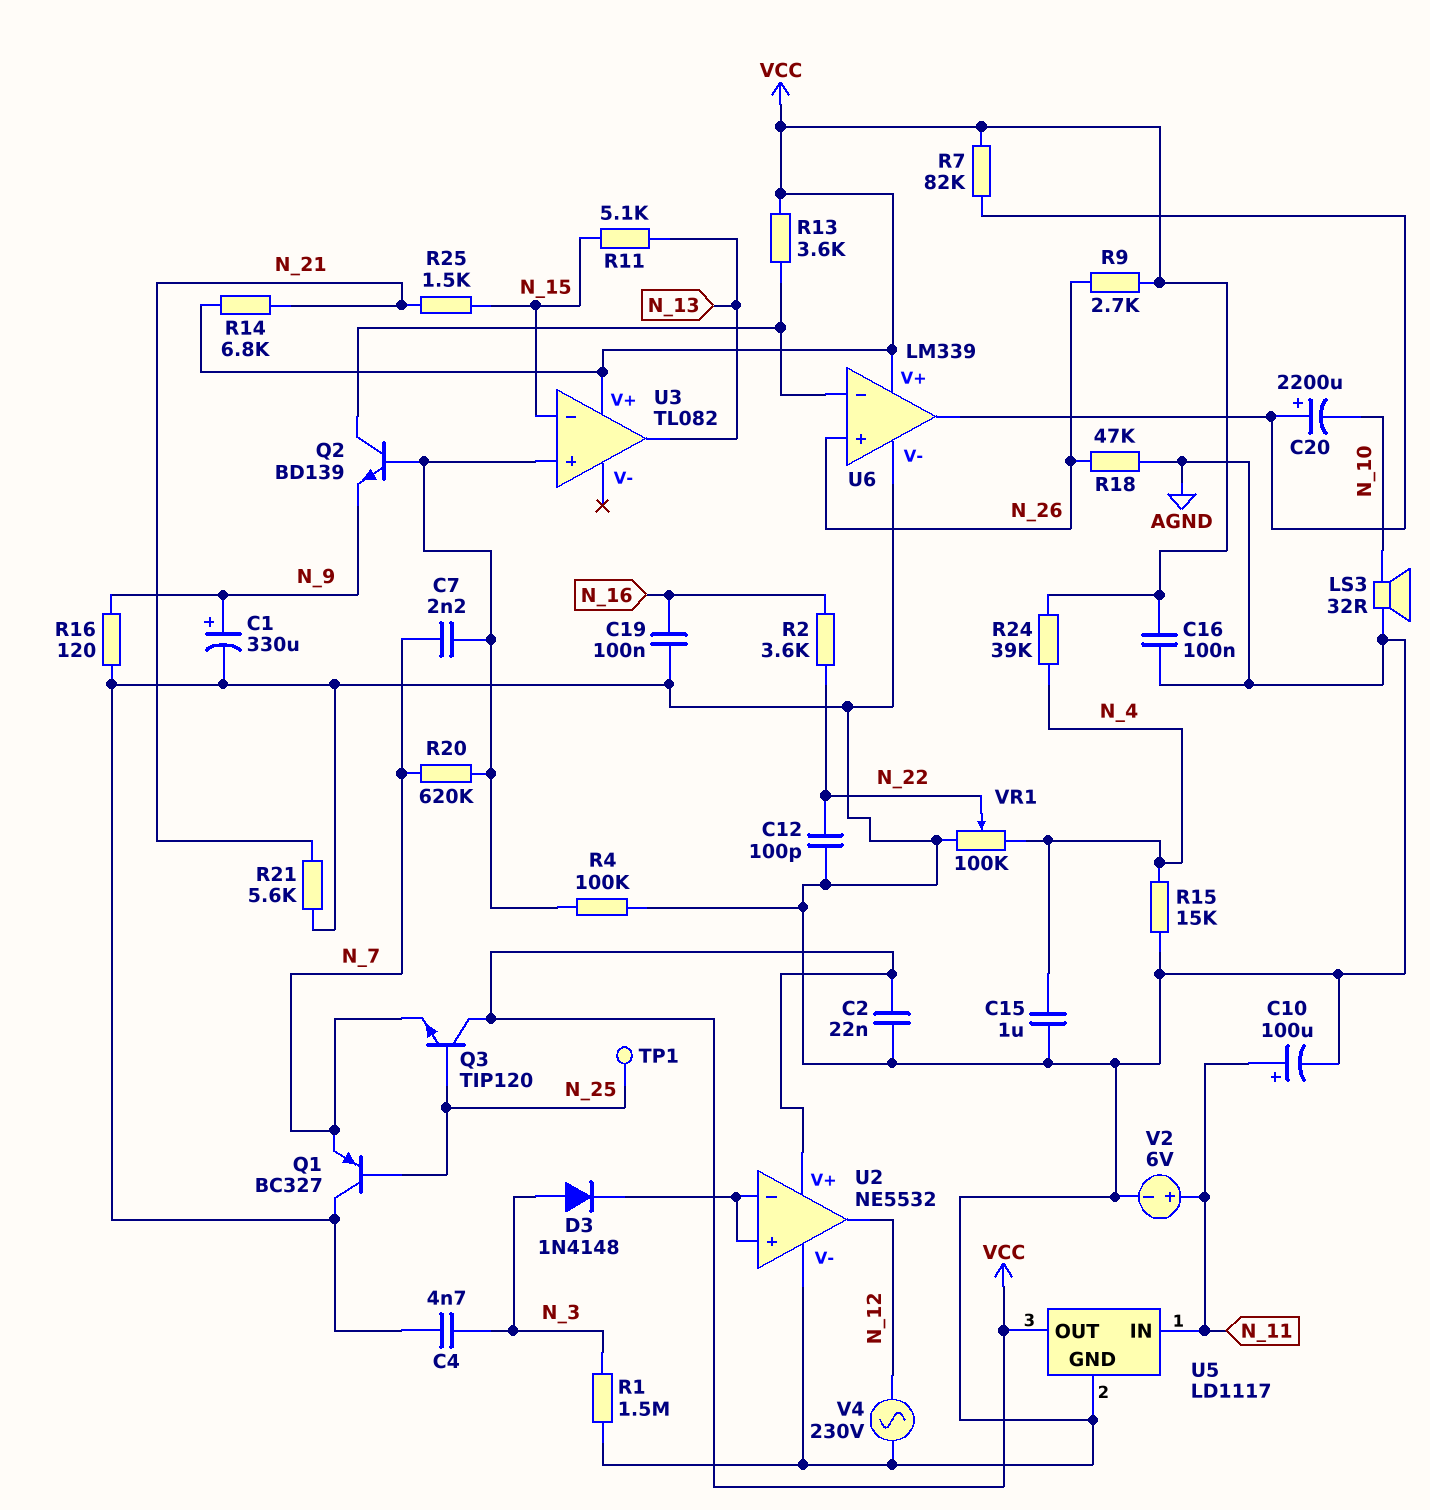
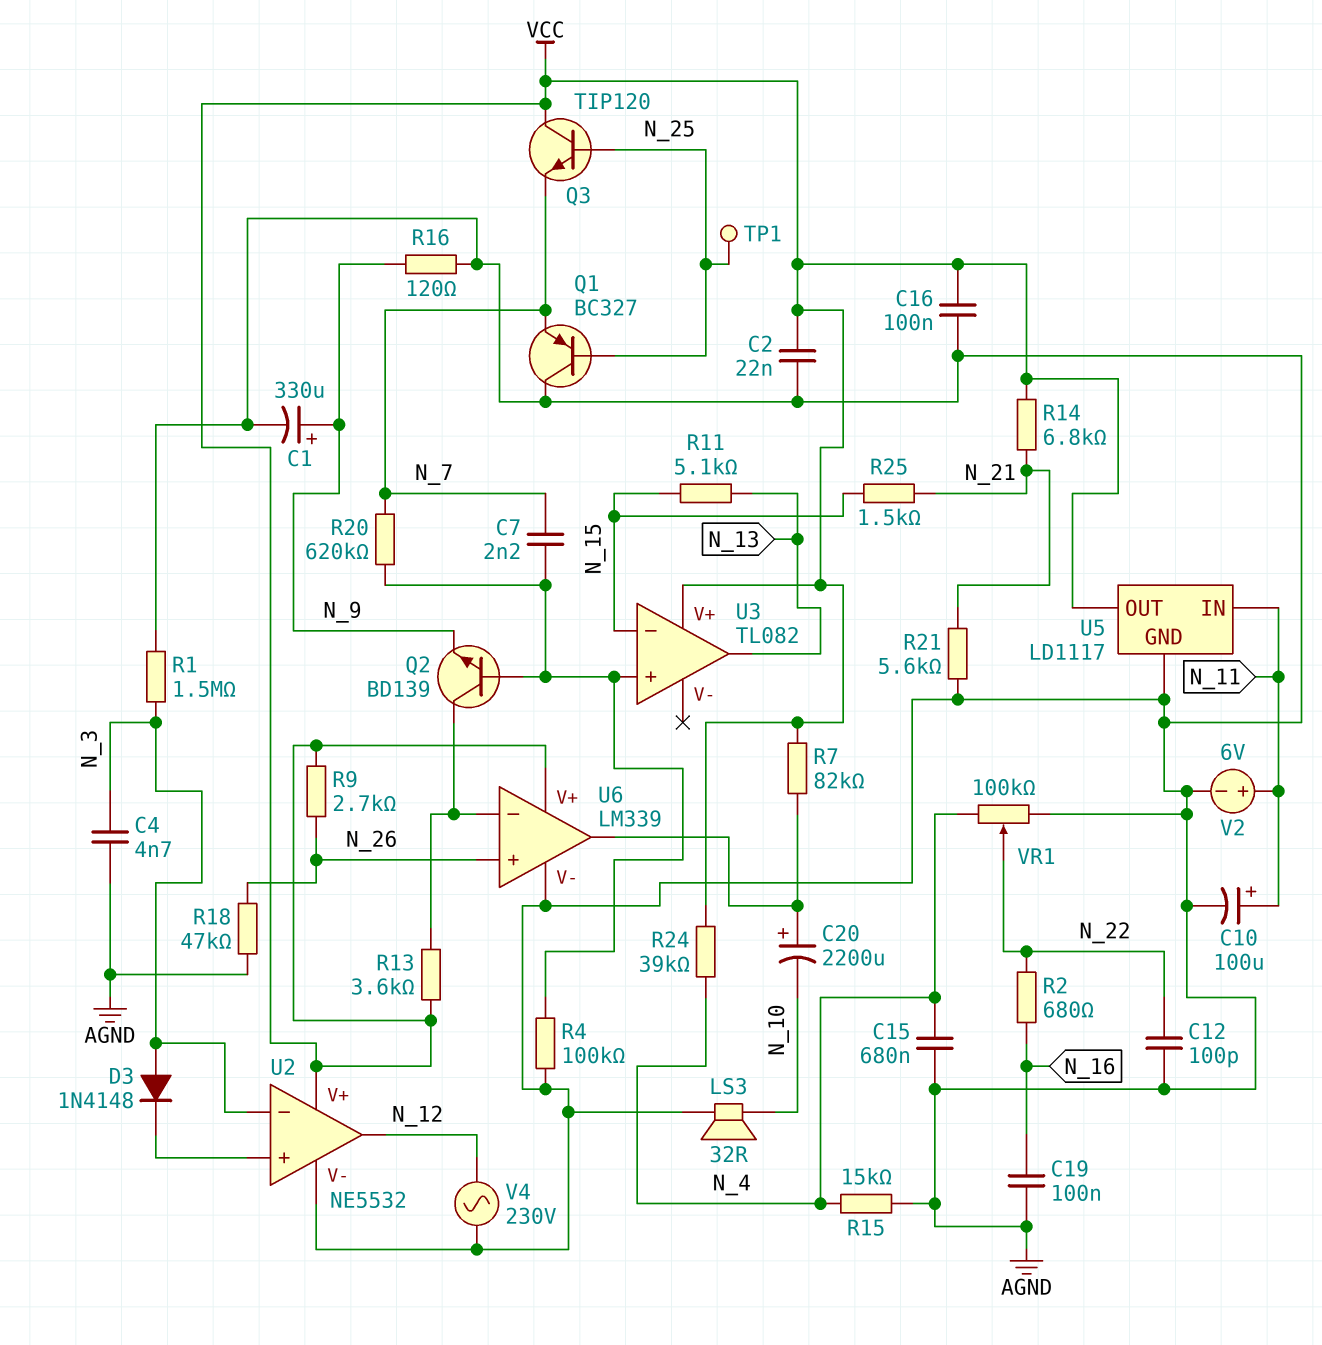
C15: 1uF (AGND, N_4) -> 680nF (AGND, N_4)
R2: 3.6k (N_16, N_22) -> 680 (N_16, N_22)
U2 pin in-: U2/in+ -> N_3

